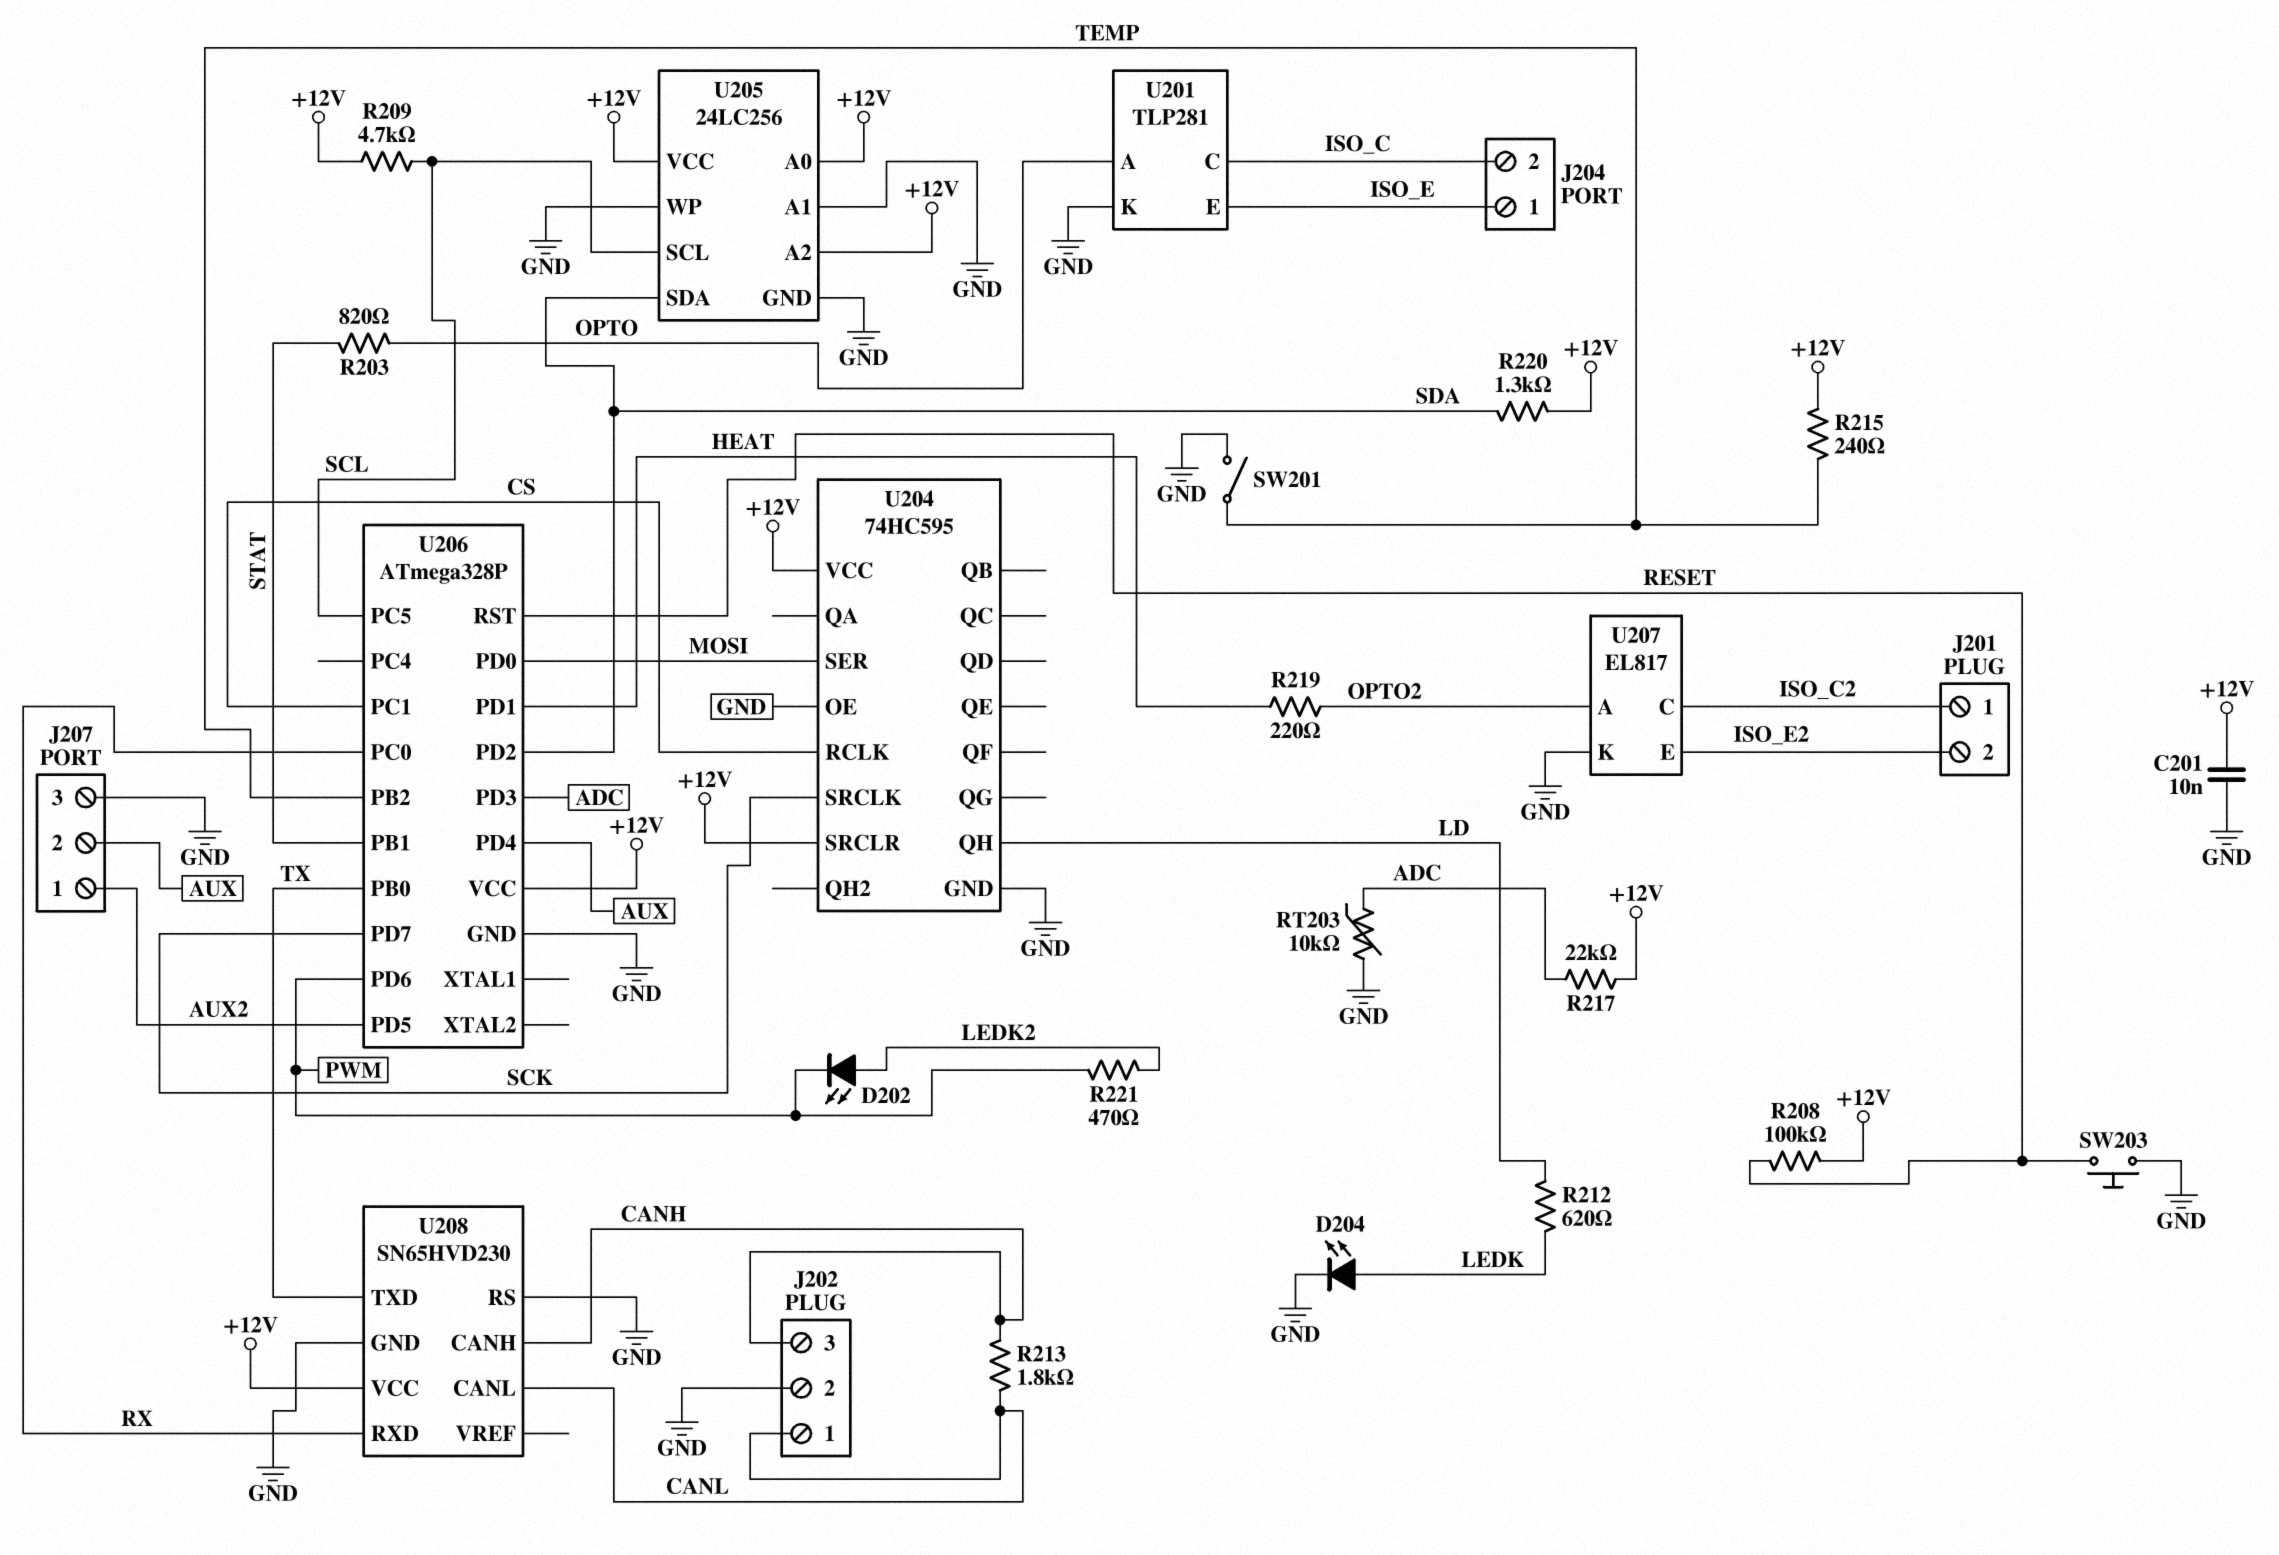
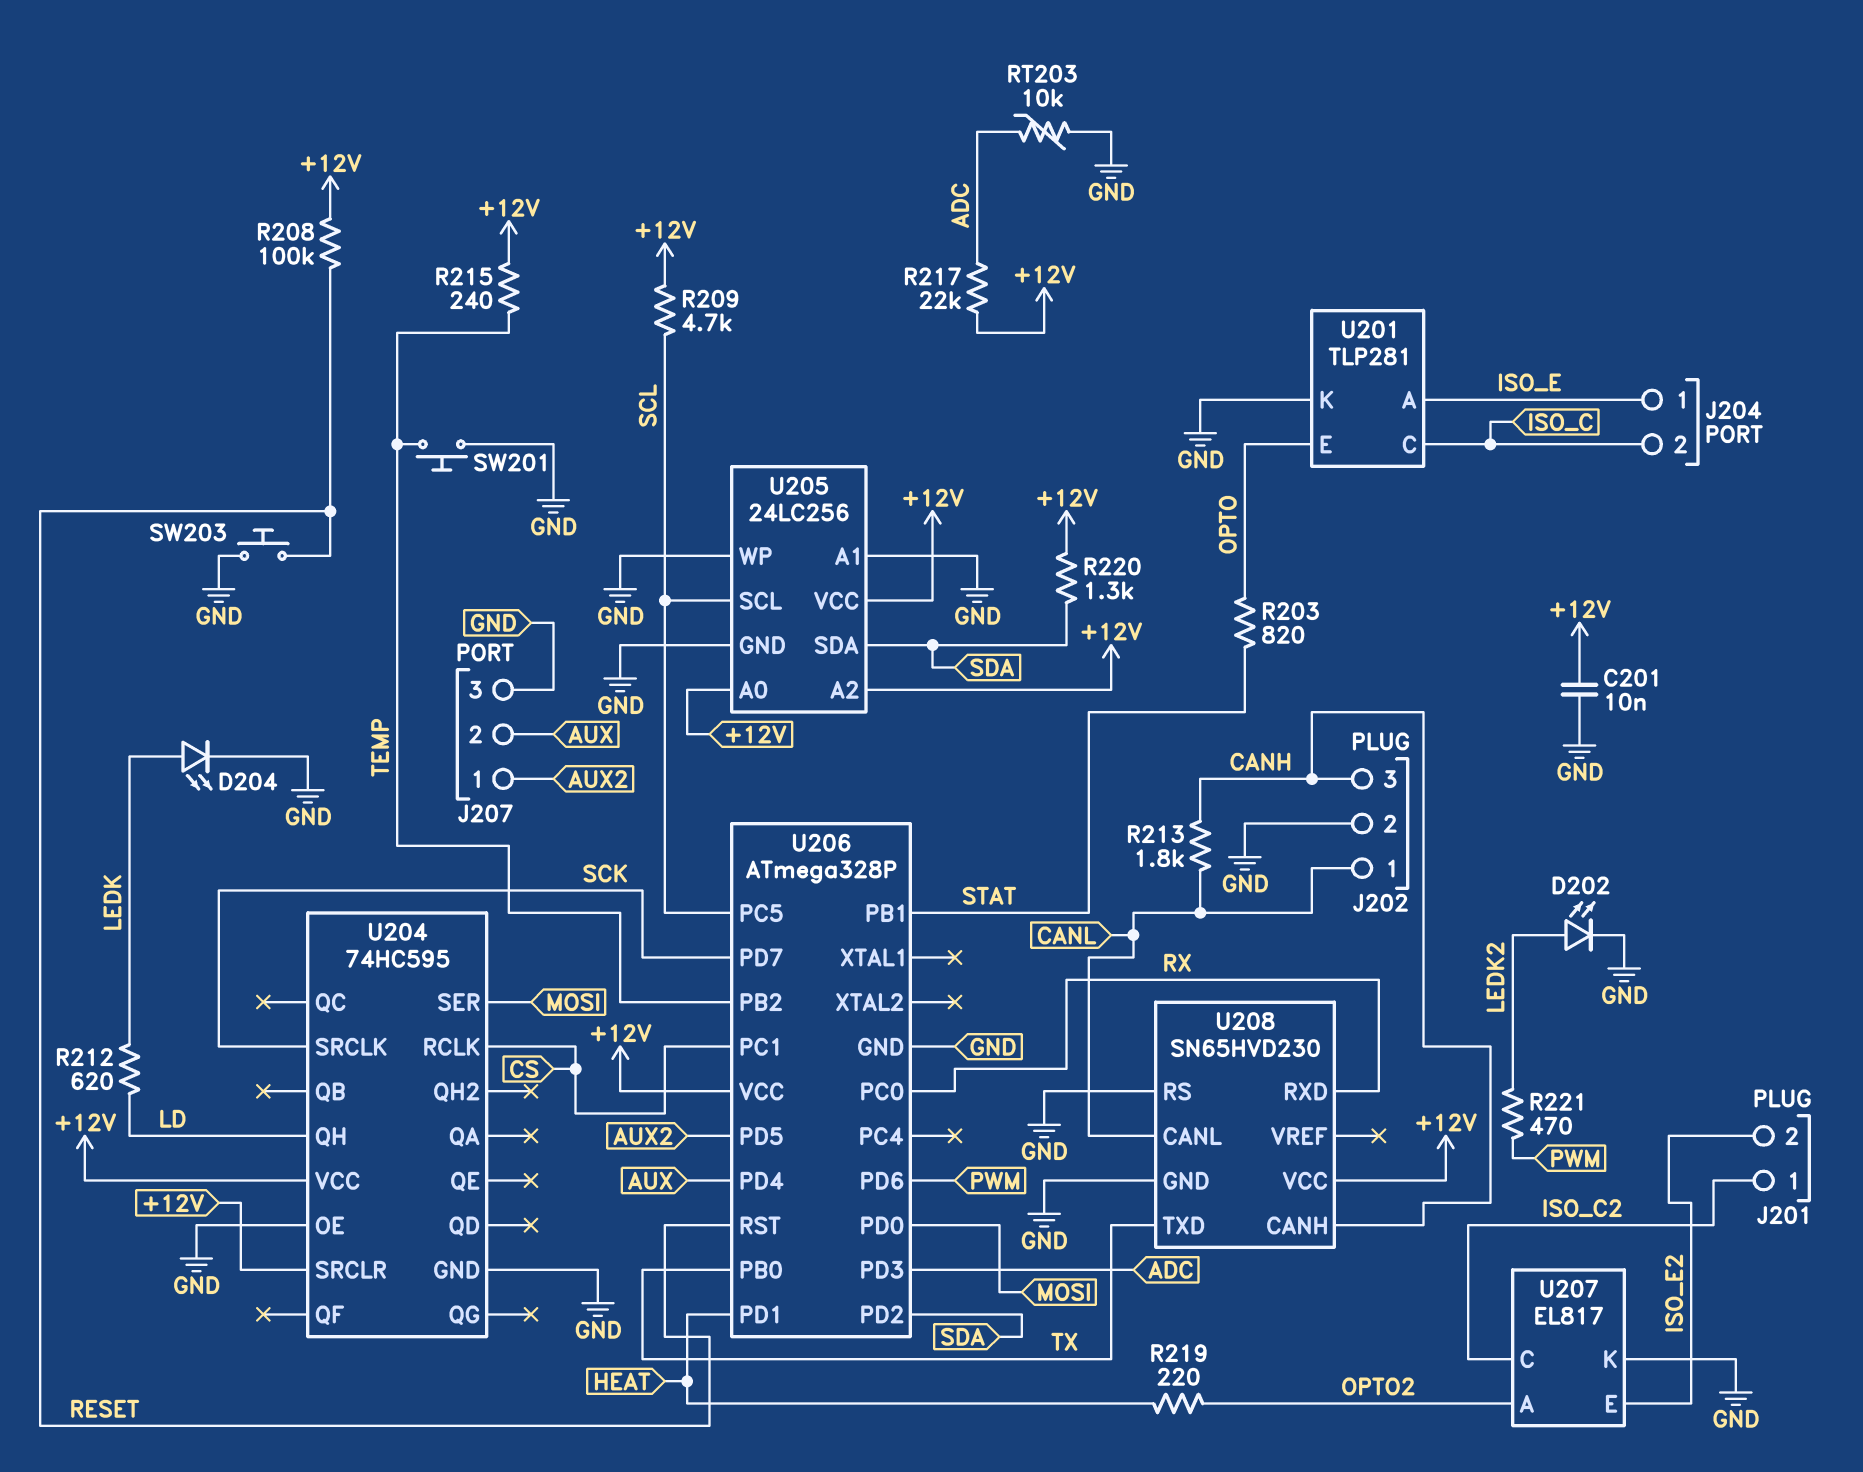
D202: LED (A LEDK2, K PWM) -> LED (A LEDK2, K GND)
SW201: switch (GND, TEMP) -> button (GND, TEMP)
U201 pin A: OPTO -> ISO_E
U201 pin E: ISO_E -> OPTO

